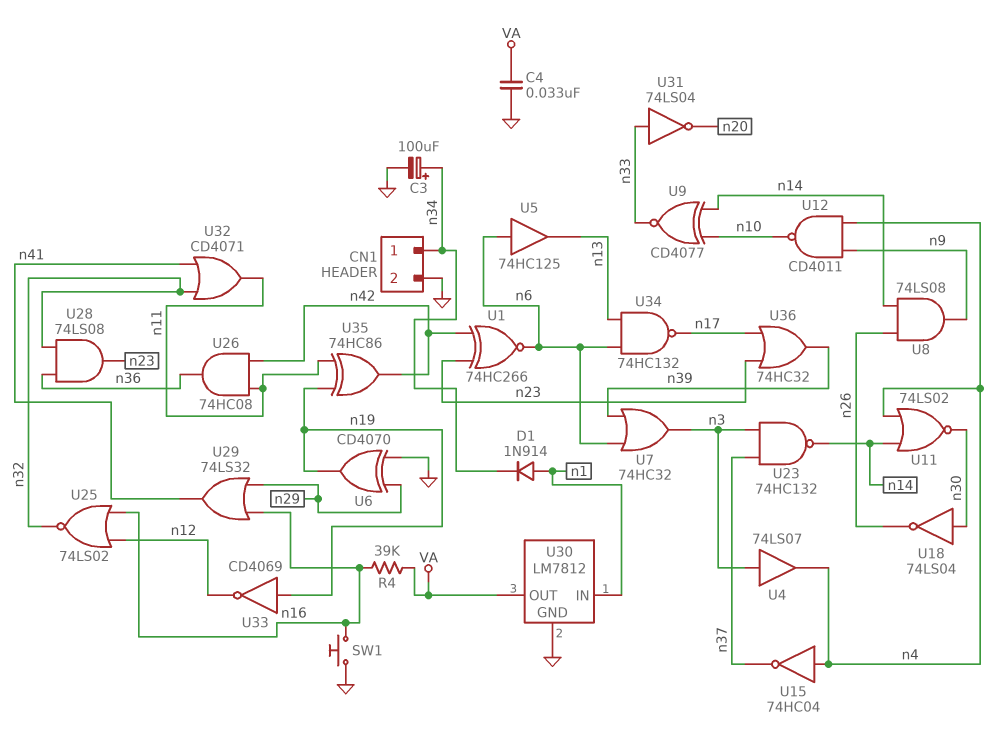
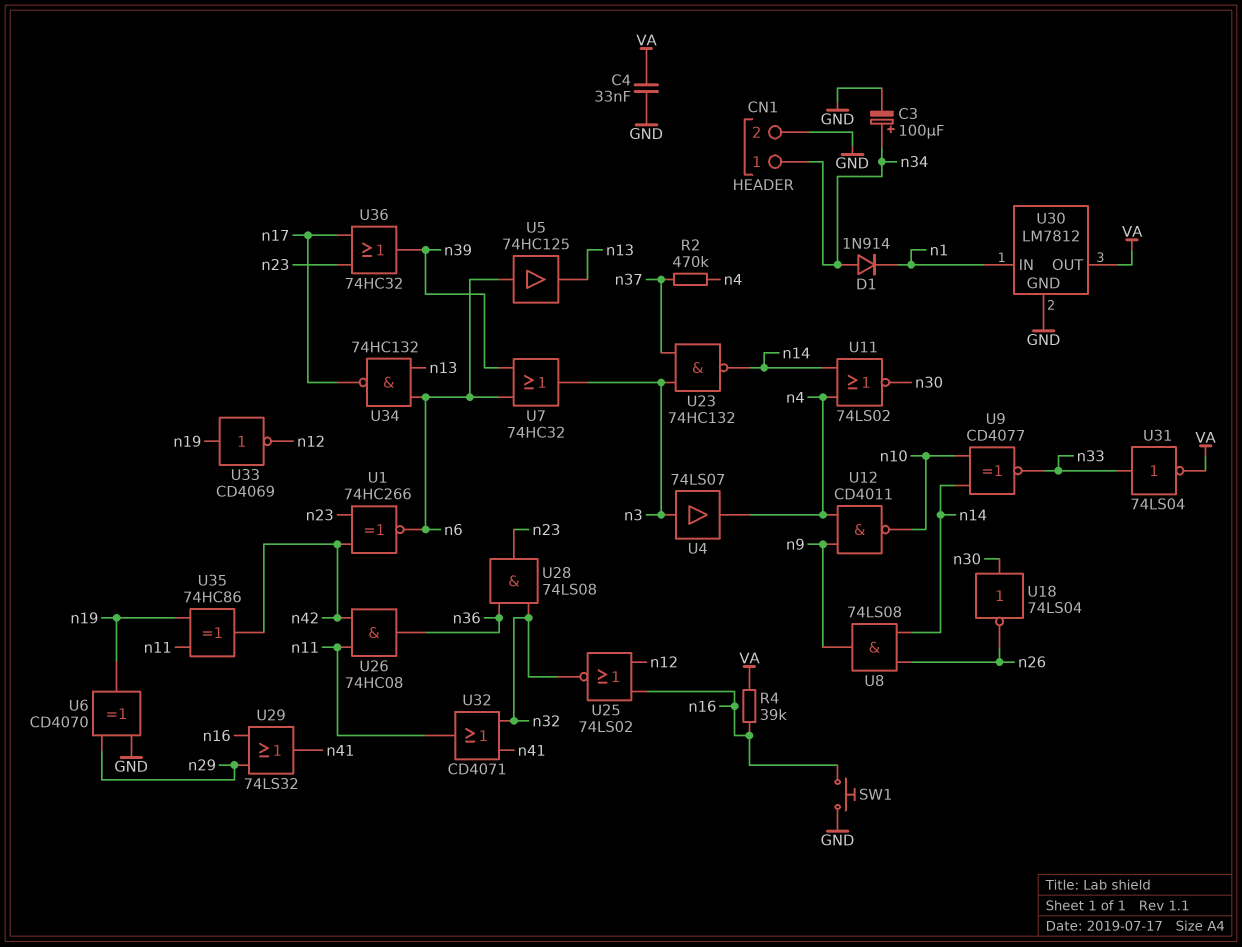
D1: diode 1N914 (A n1, K n34) -> diode 1N914 (A n34, K n1)
R2: none -> 470k (n4, n37)
U15: NOT 74HC04 (in n4, out n37) -> none
U31: NOT 74LS04 (in n33, out n20) -> NOT 74LS04 (in n33, out VA)

